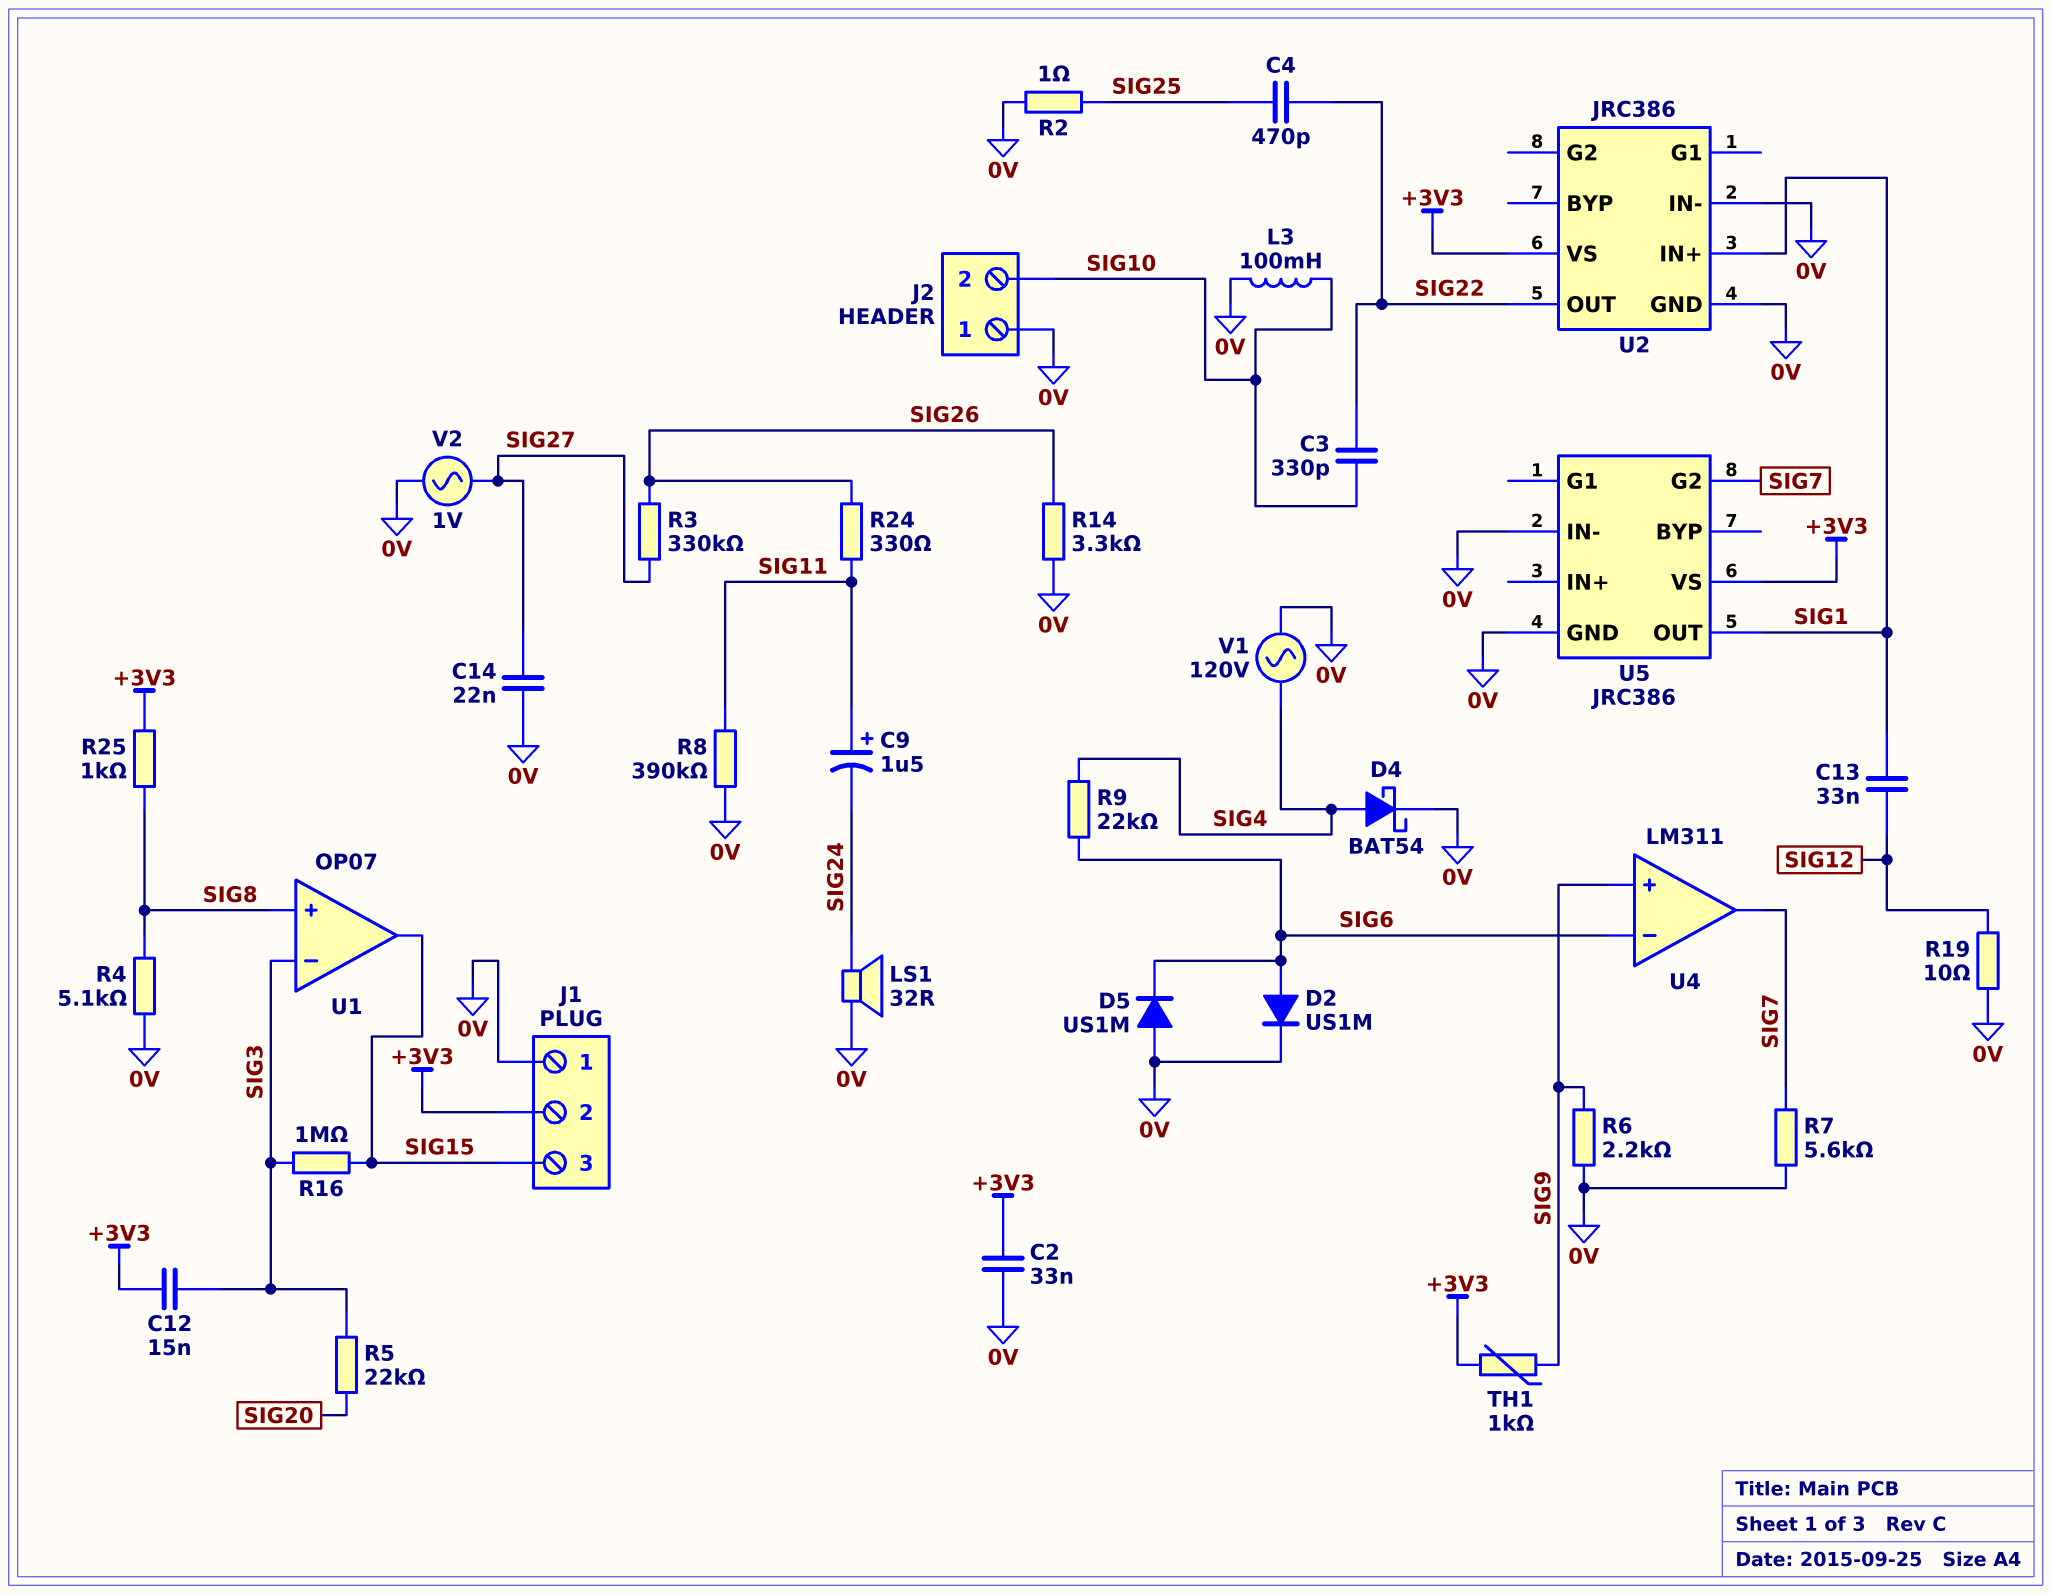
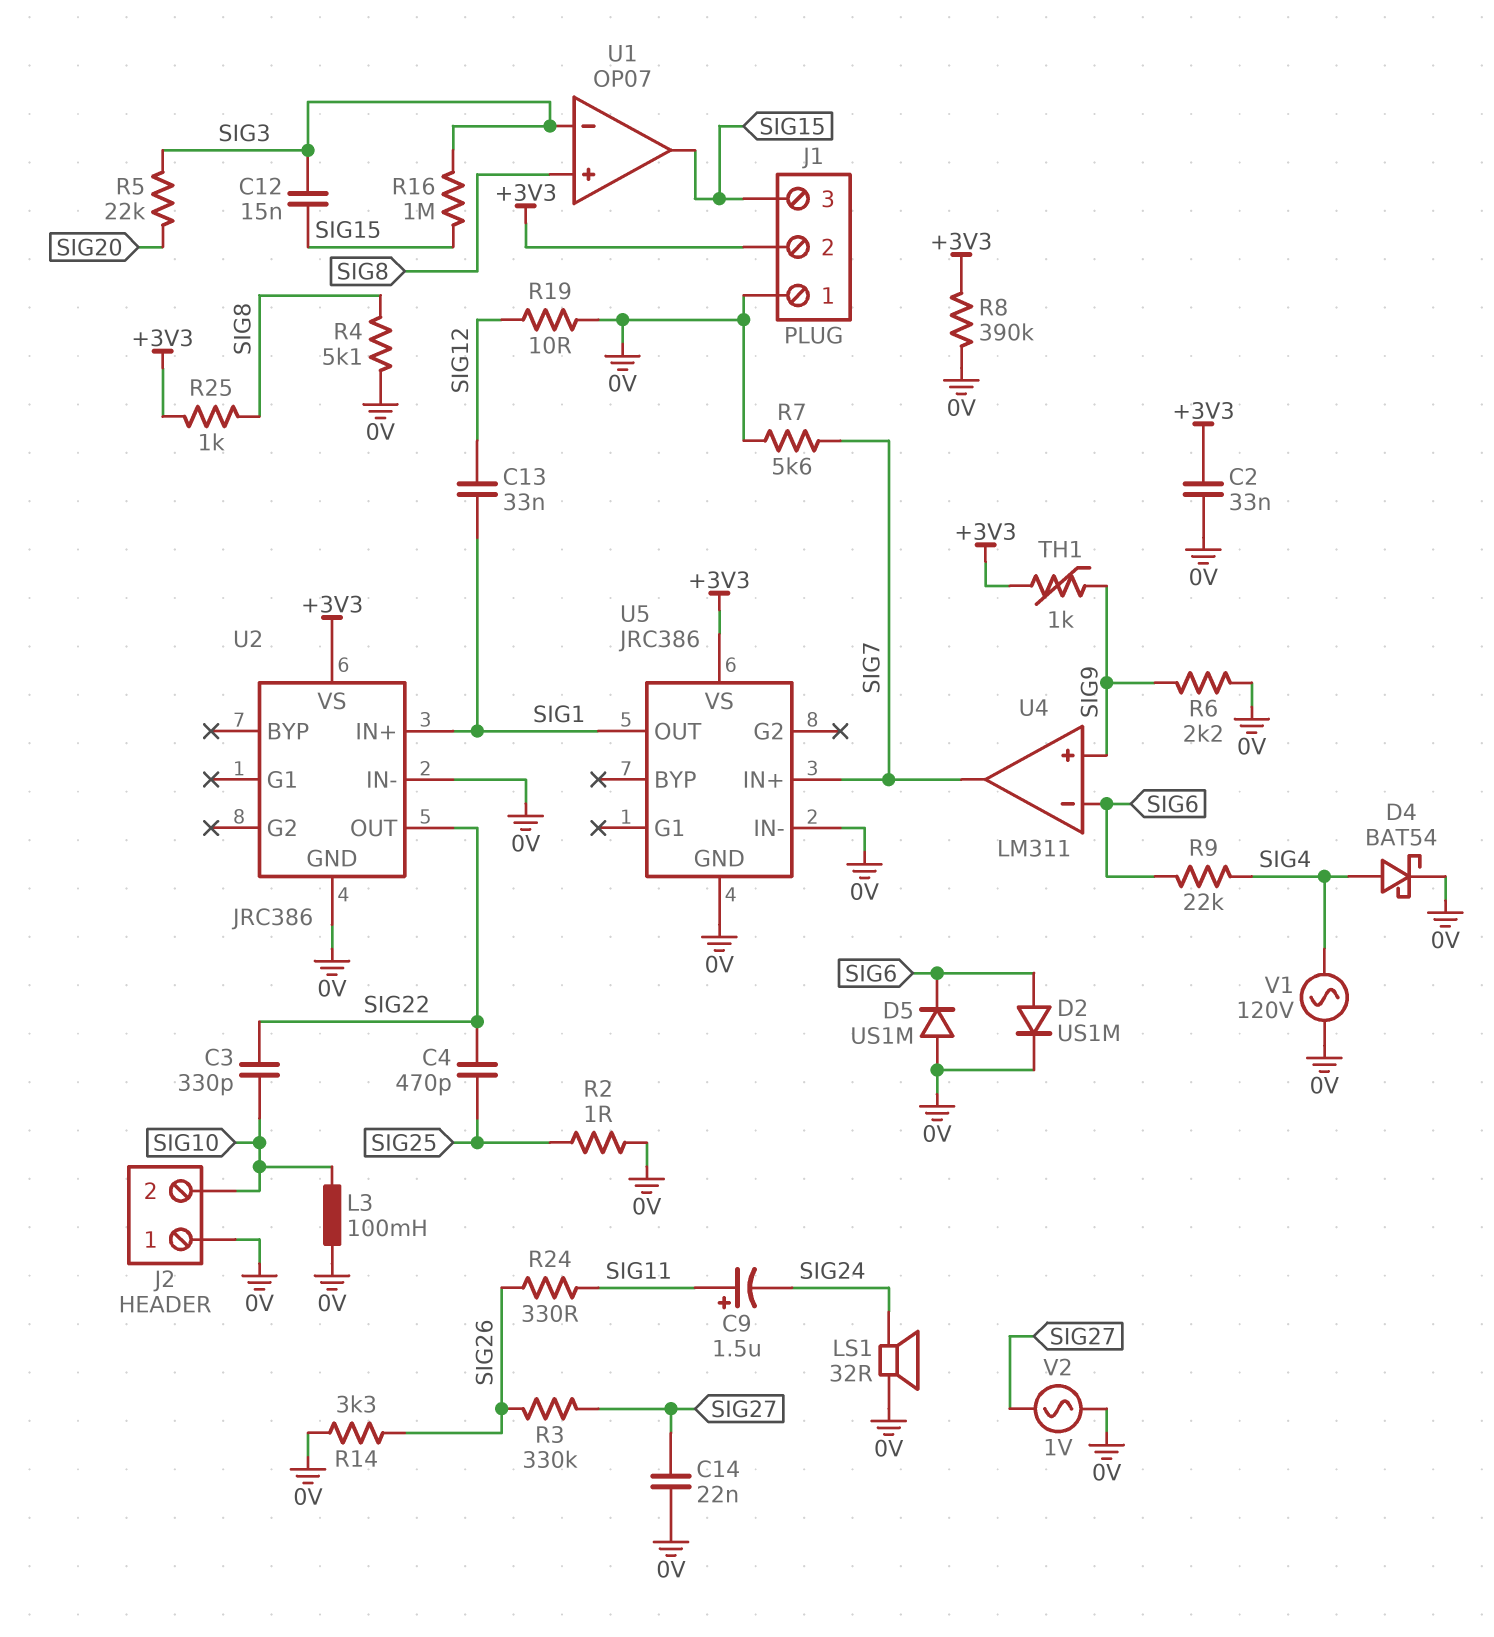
C12: 15nF (+3V3, SIG3) -> 15nF (SIG3, SIG15)
R8: 390k (0V, SIG11) -> 390k (+3V3, 0V)
U5 pin G2: SIG7 -> none
U5 pin IN+: none -> SIG7

